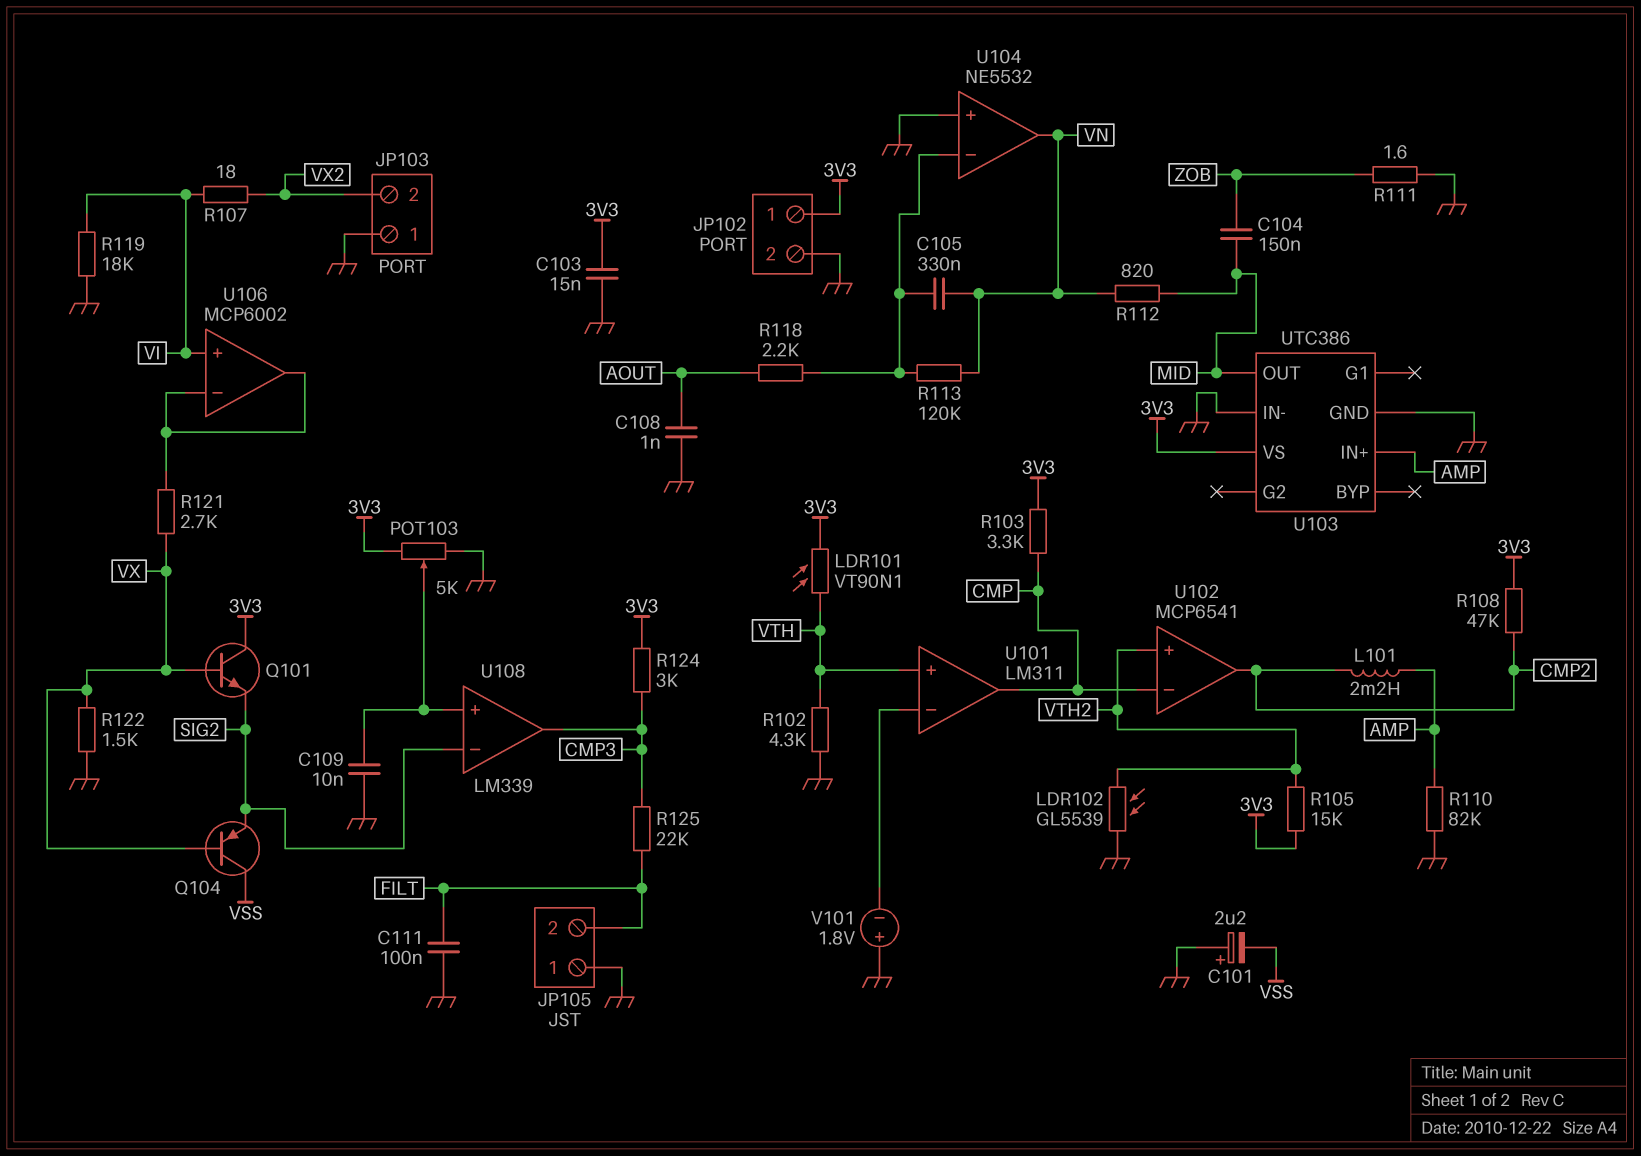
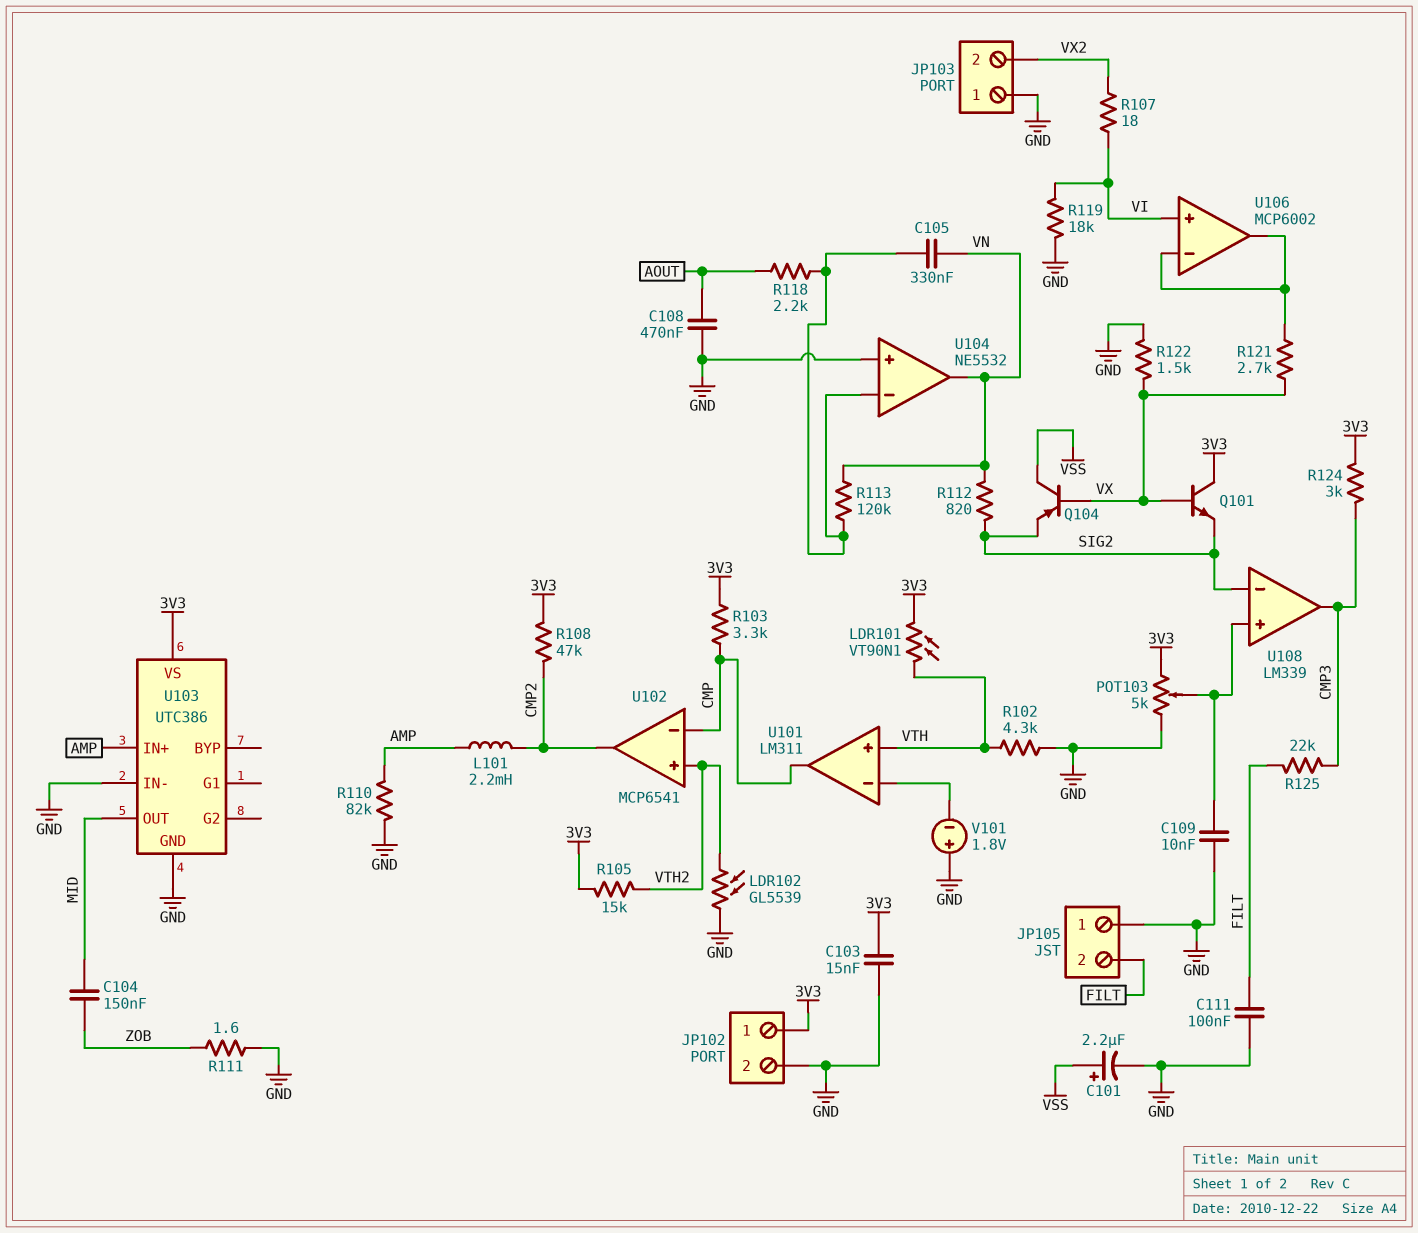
C101: 2.2uF (plus GND, minus VSS) -> 2.2uF (plus VSS, minus GND)
C108: 1nF (AOUT, GND) -> 470nF (AOUT, GND)
R112: 820 (MID, VN) -> 820 (SIG2, VN)

